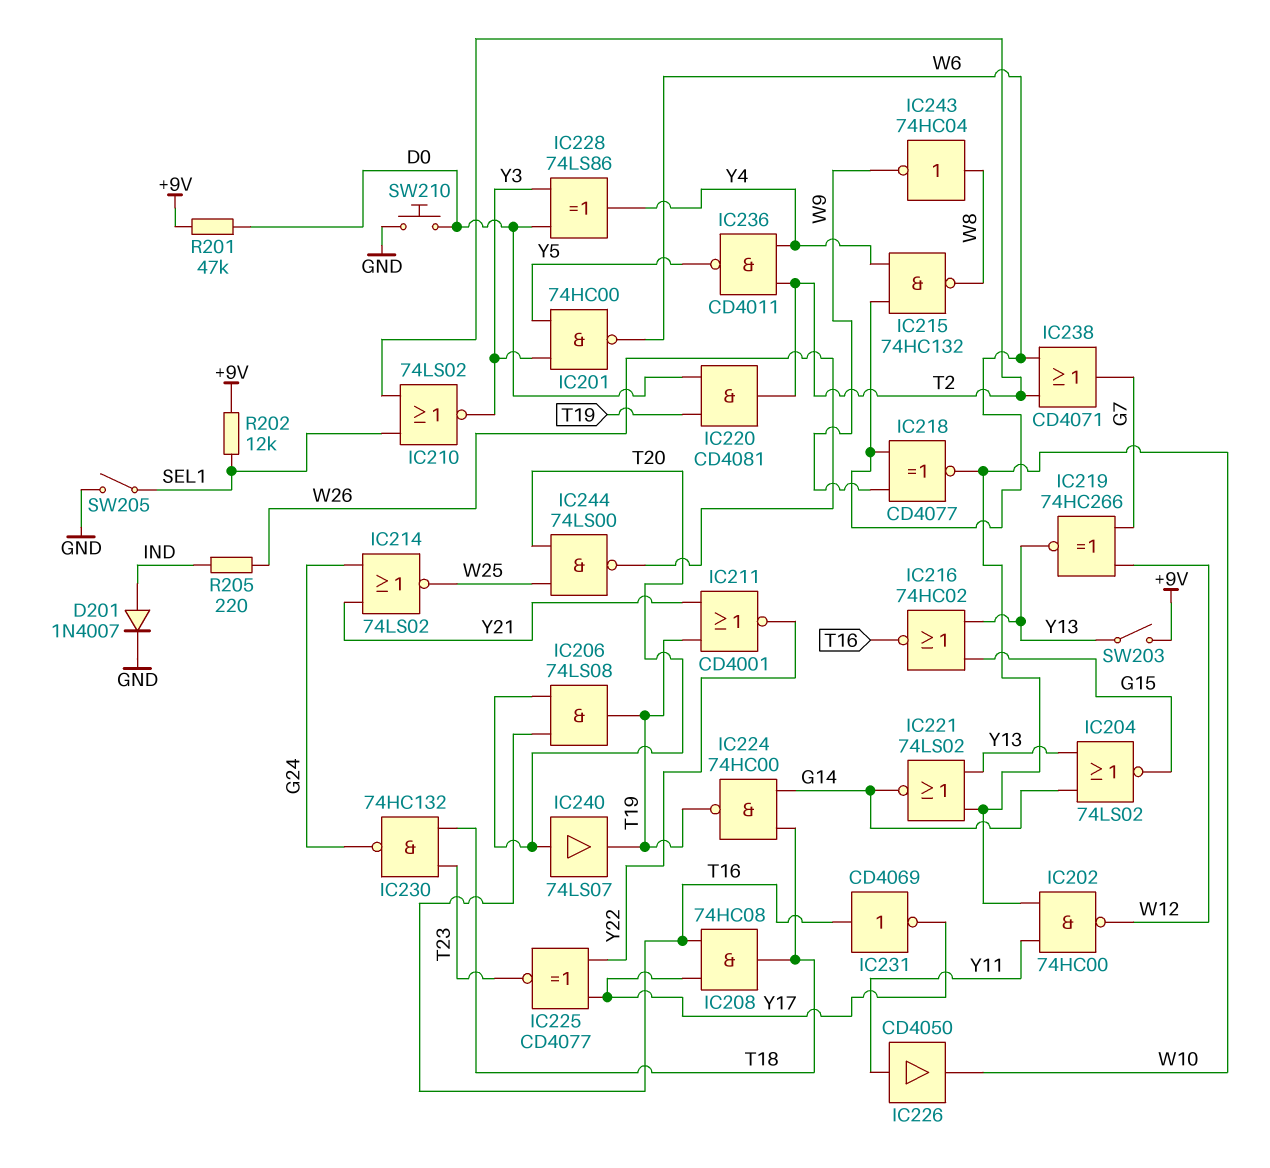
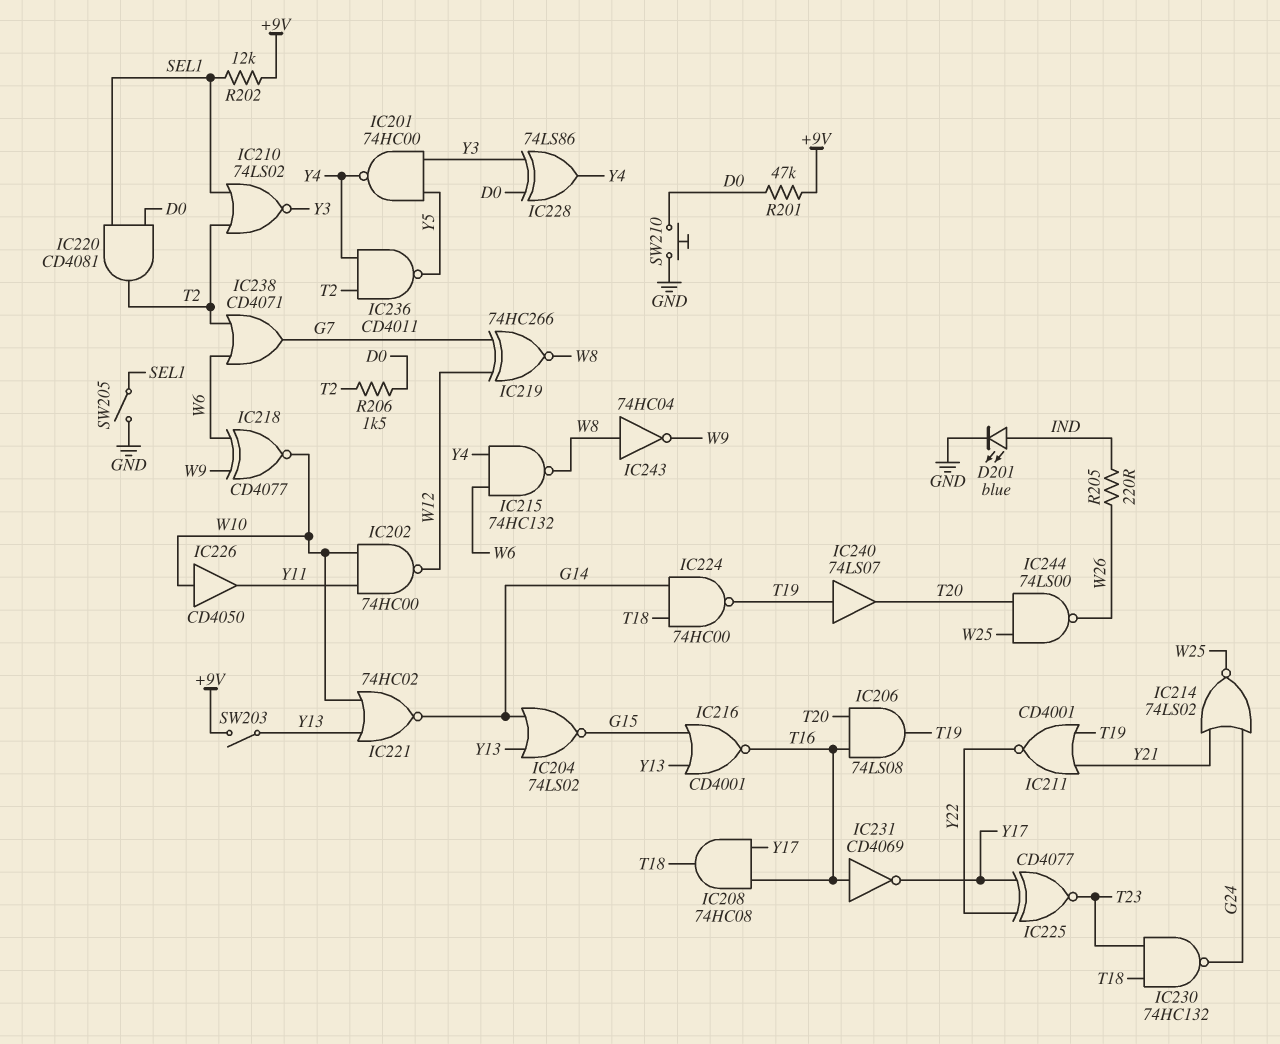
D201: diode 1N4007 (A IND, K GND) -> LED blue (A IND, K GND)
IC201: NAND 74HC00 (in Y3, in Y5, out W6) -> NAND 74HC00 (in Y3, in Y5, out Y4)
IC216: NOR 74HC02 (in G15, in Y13, out T16) -> NOR CD4001 (in G15, in Y13, out T16)
IC219: XNOR 74HC266 (in G7, in W12, out Y13) -> XNOR 74HC266 (in G7, in W12, out W8)
IC220: AND CD4081 (in D0, in T19, out T2) -> AND CD4081 (in D0, in SEL1, out T2)
IC221: NOR 74LS02 (in W10, in Y13, out G14) -> NOR 74HC02 (in W10, in Y13, out G14)
IC226: buffer CD4050 (in Y11, out W10) -> buffer CD4050 (in W10, out Y11)
IC240: buffer 74LS07 (in T20, out T19) -> buffer 74LS07 (in T19, out T20)
R206: none -> 1.5k (D0, T2)

